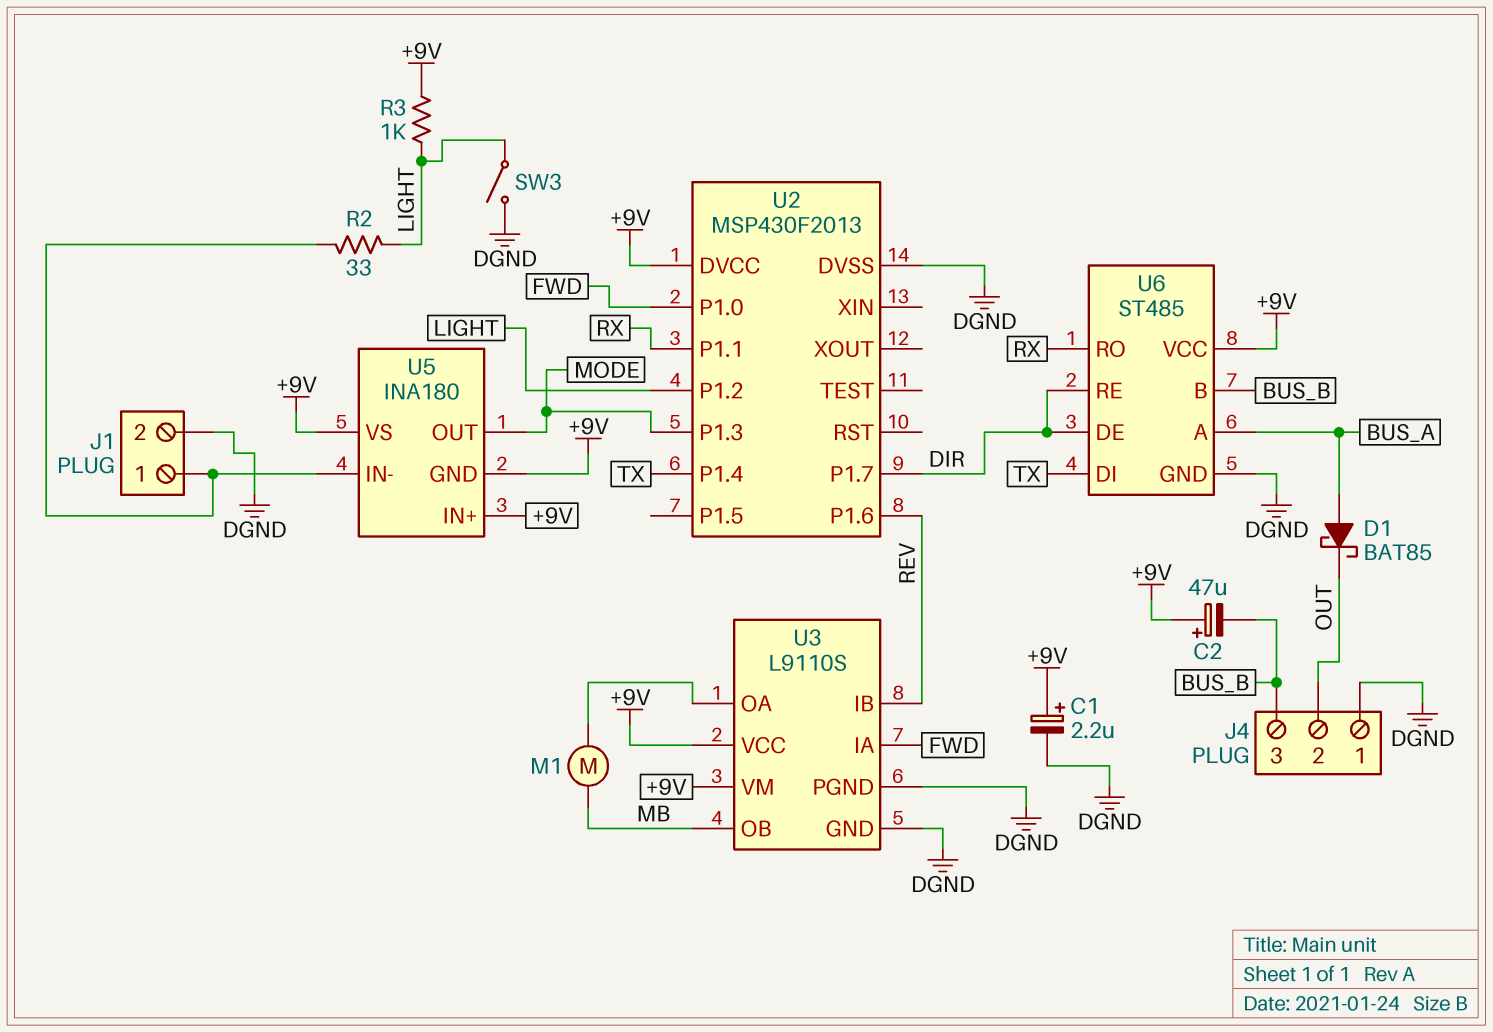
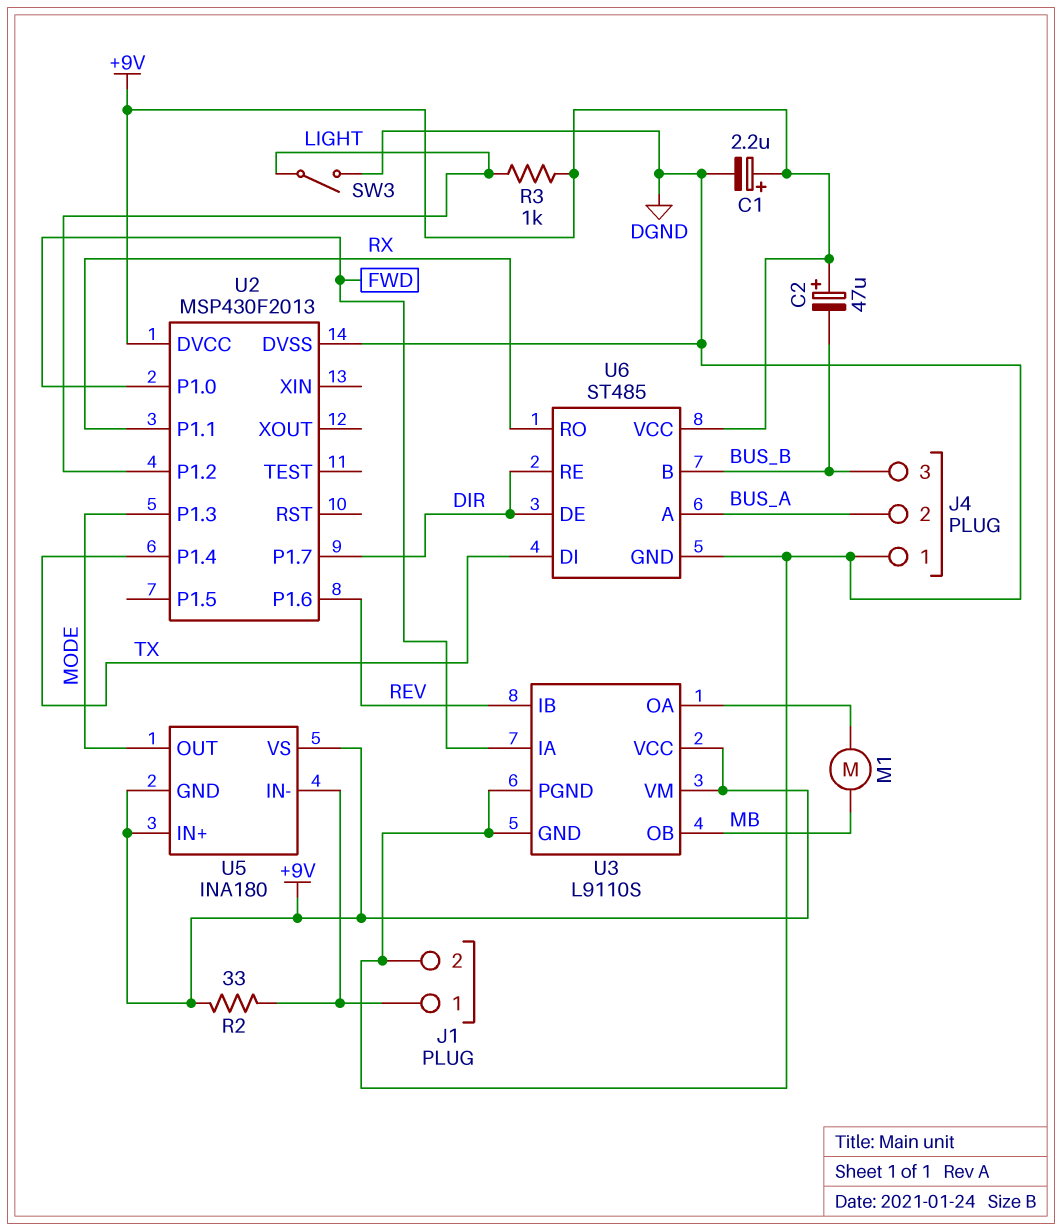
D1: schottky BAT85 (A BUS_A, K OUT) -> none
J4 pin 2: OUT -> BUS_A
R2: 33 (J1/1, LIGHT) -> 33 (+9V, J1/1)

